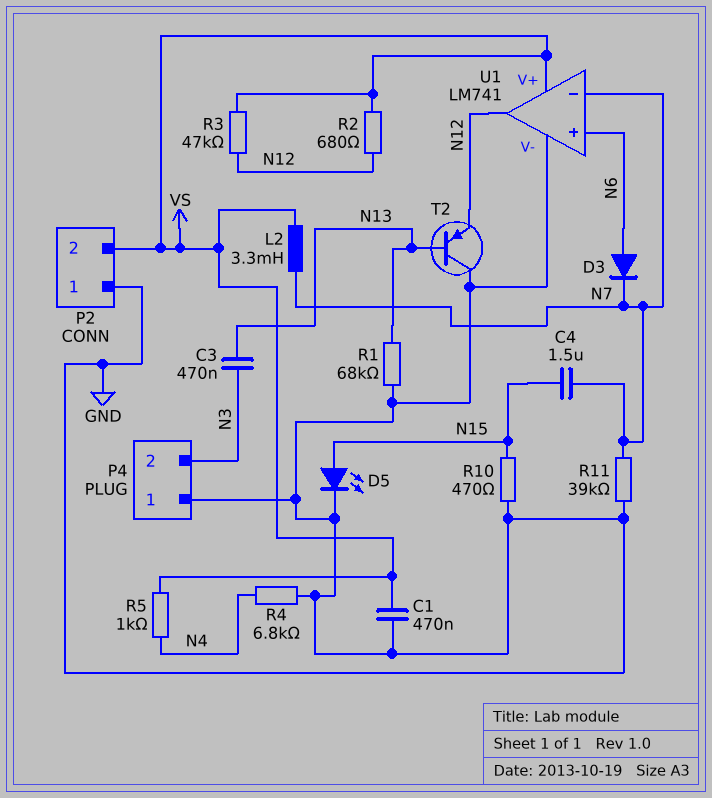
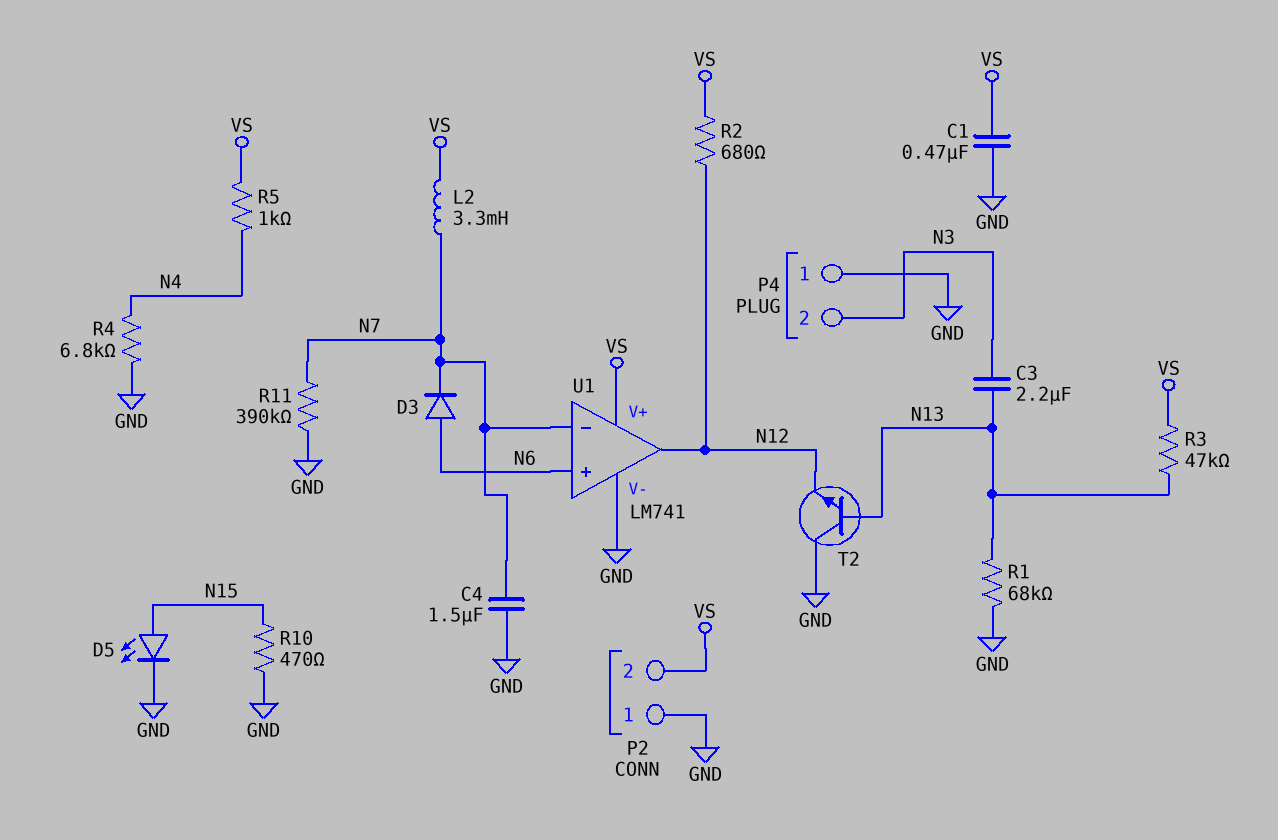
C3: 470nF (N3, N13) -> 2.2uF (N3, N13)
C4: 1.5uF (N7, N15) -> 1.5uF (GND, N7)
R3: 47k (N12, VS) -> 47k (N13, VS)
R11: 39k (GND, N7) -> 390k (GND, N7)
T2: PNP (B N13, C GND, E N12) -> NPN (B N13, C GND, E N12)

